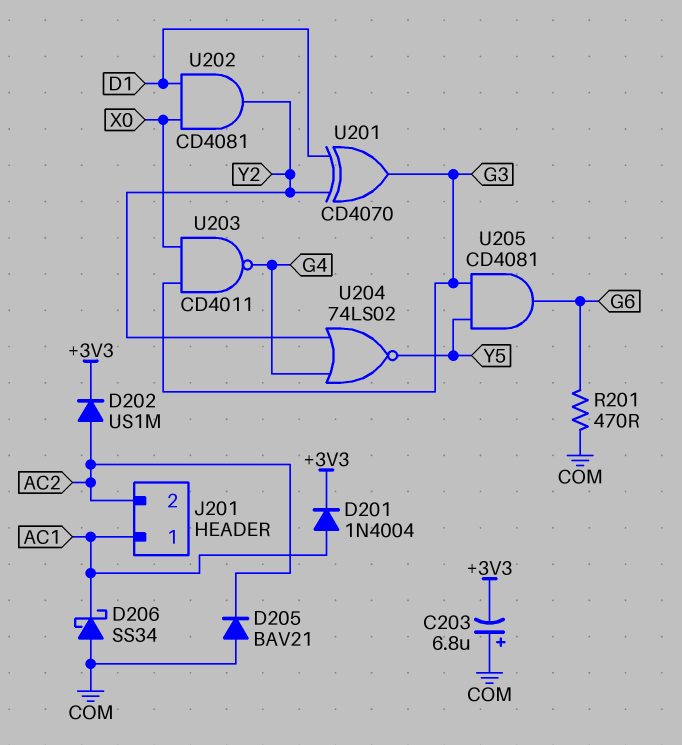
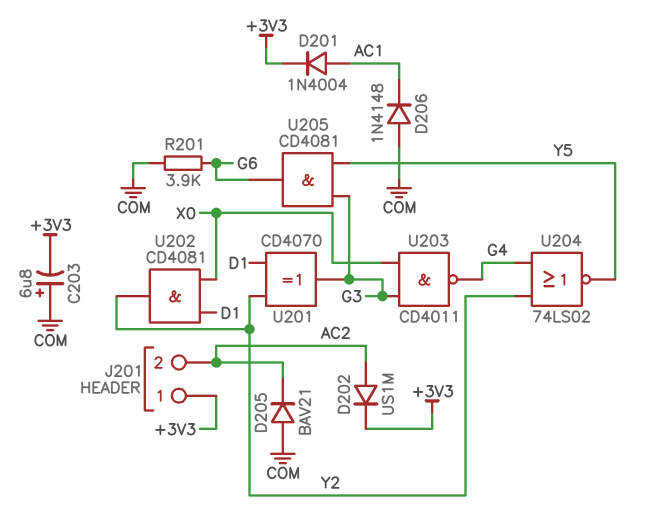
D206: schottky SS34 (A COM, K AC1) -> diode 1N4148 (A COM, K AC1)
J201 pin 1: AC1 -> +3V3
R201: 470 (COM, G6) -> 3.9k (COM, G6)

